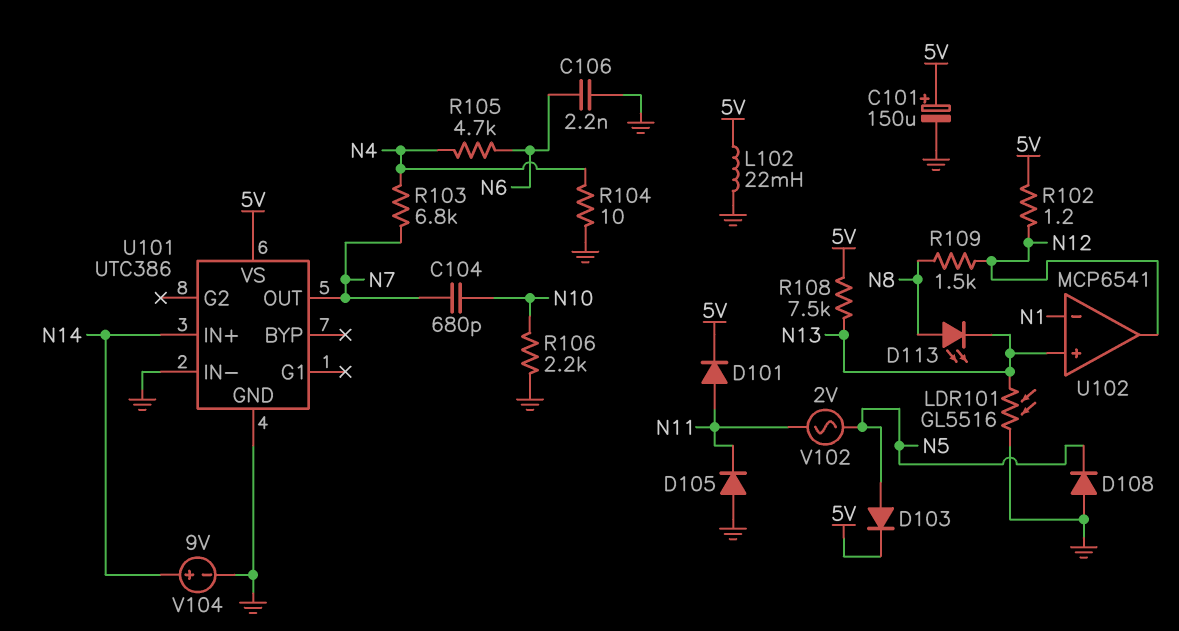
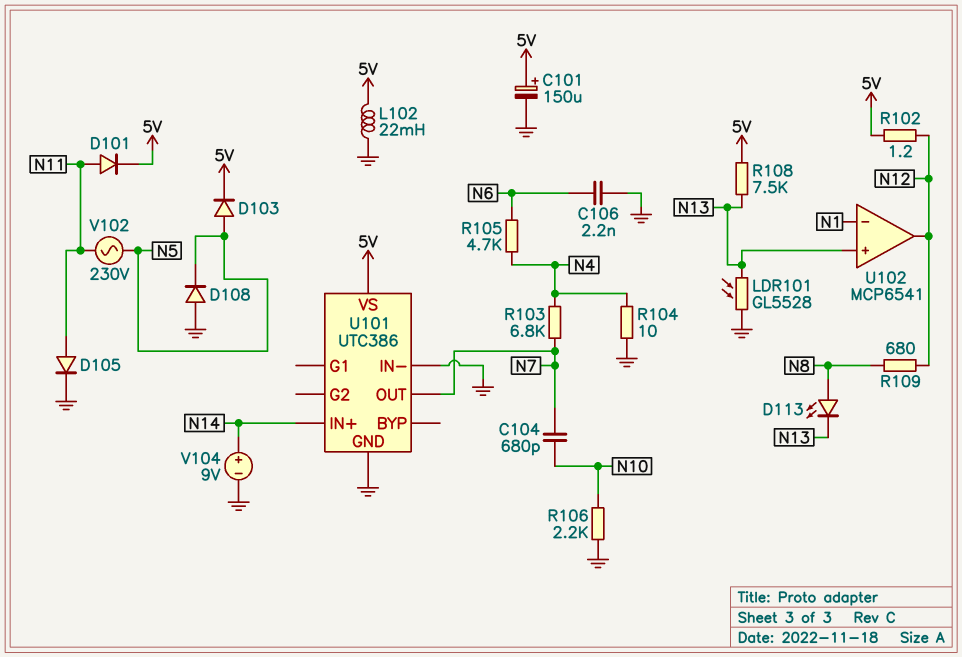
D105: diode (A GND, K N11) -> diode (A N11, K GND)
LDR101: GL5516 (GND, N13) -> GL5528 (GND, N13)
R109: 1.5k (N8, N12) -> 680 (N8, N12)
V102: AC 2V (N5, N11) -> AC 230V (N5, N11)

